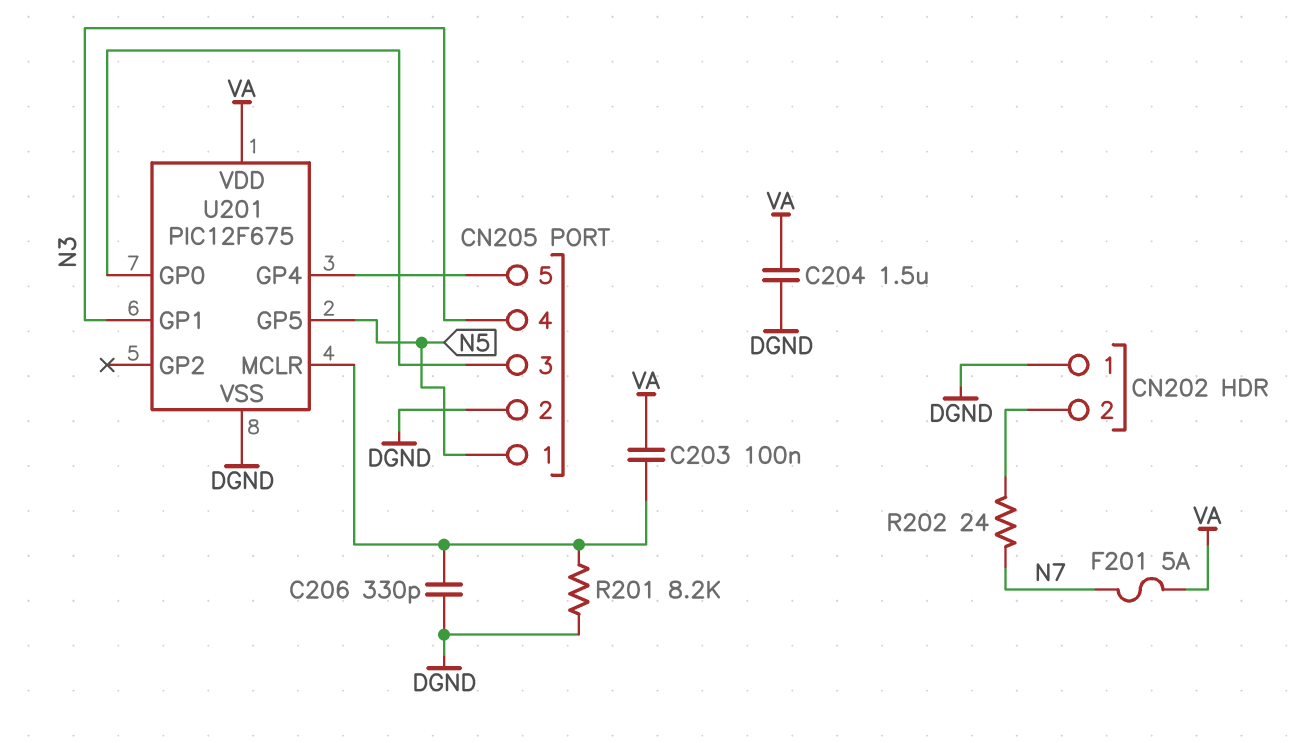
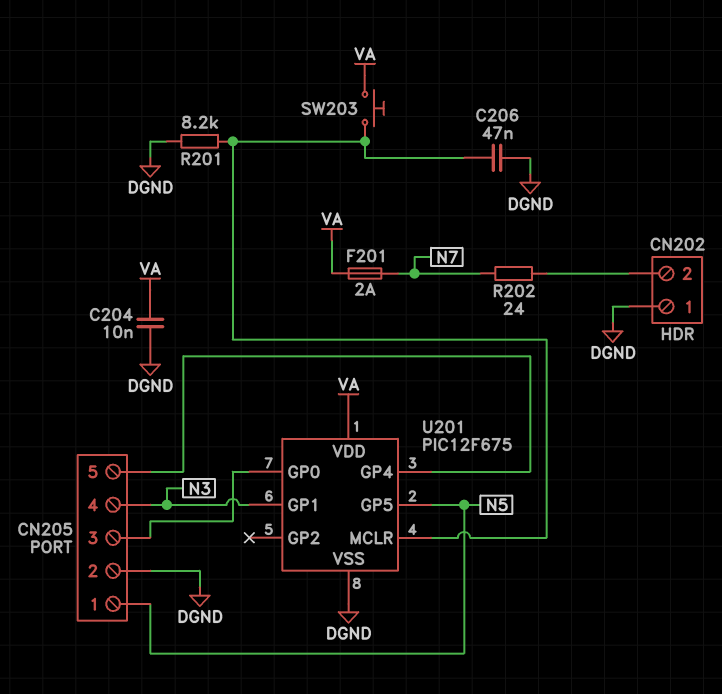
C203: 100nF (U201/MCLR, VA) -> none
C204: 1.5uF (DGND, VA) -> 10nF (DGND, VA)
C206: 330pF (DGND, U201/MCLR) -> 47nF (DGND, U201/MCLR)
F201: 5A (N7, VA) -> 2A (N7, VA)
SW203: none -> button (U201/MCLR, VA)

